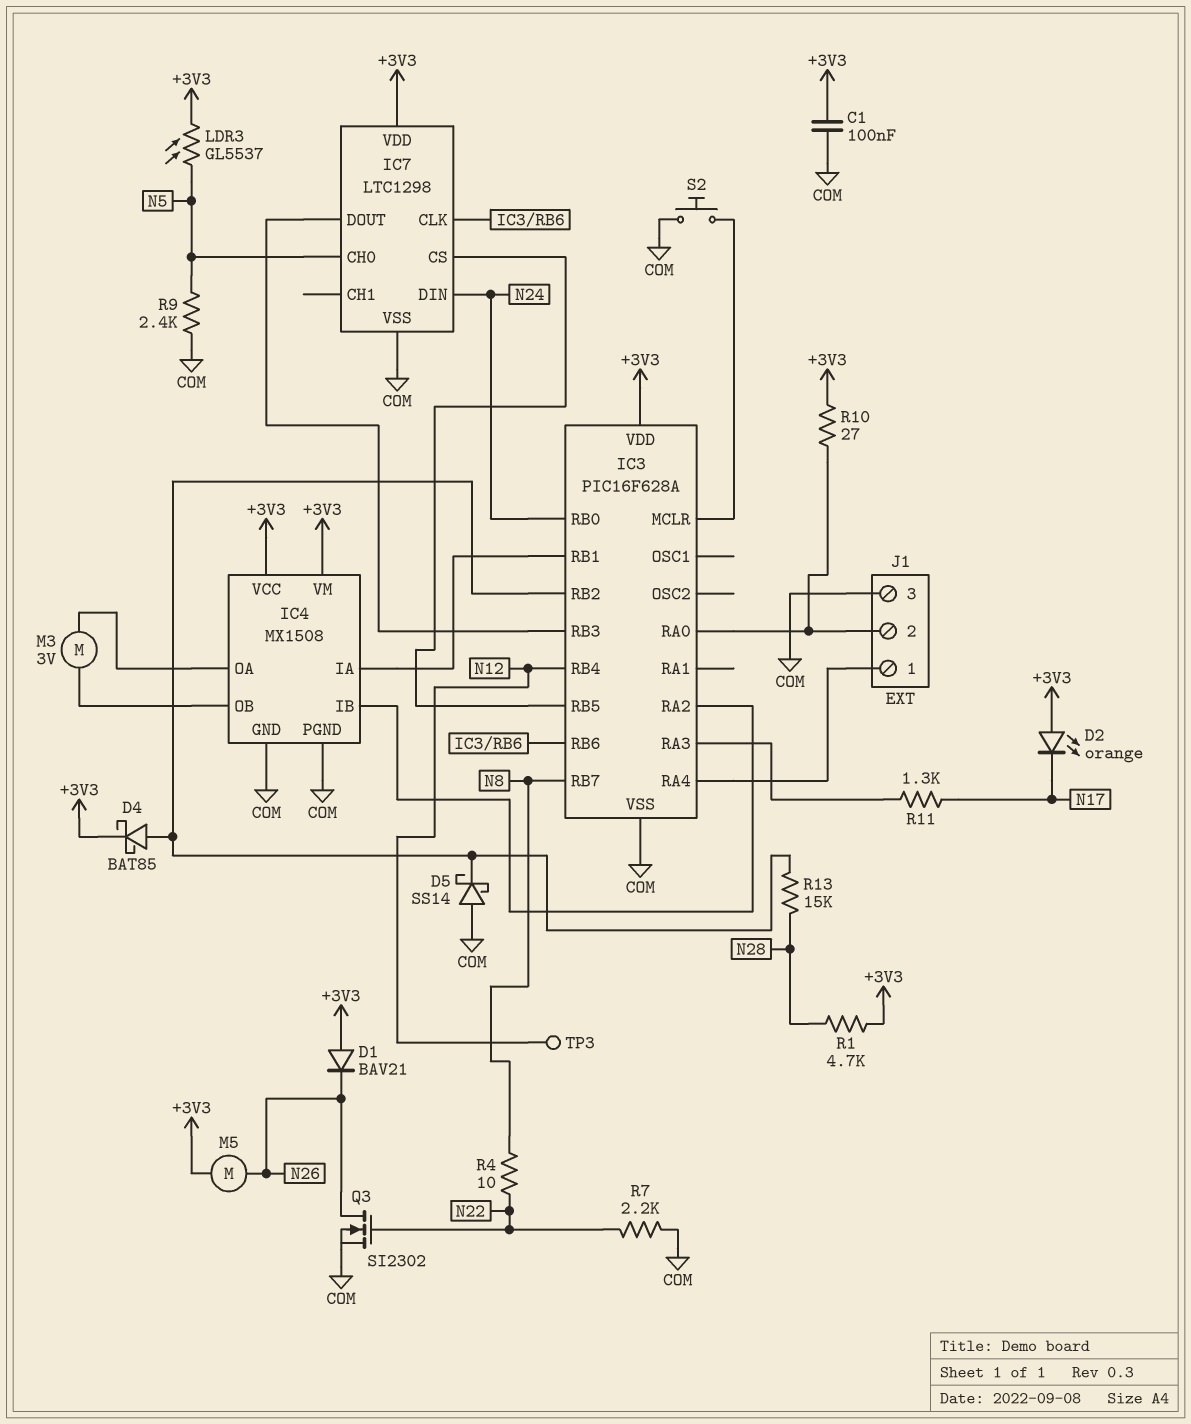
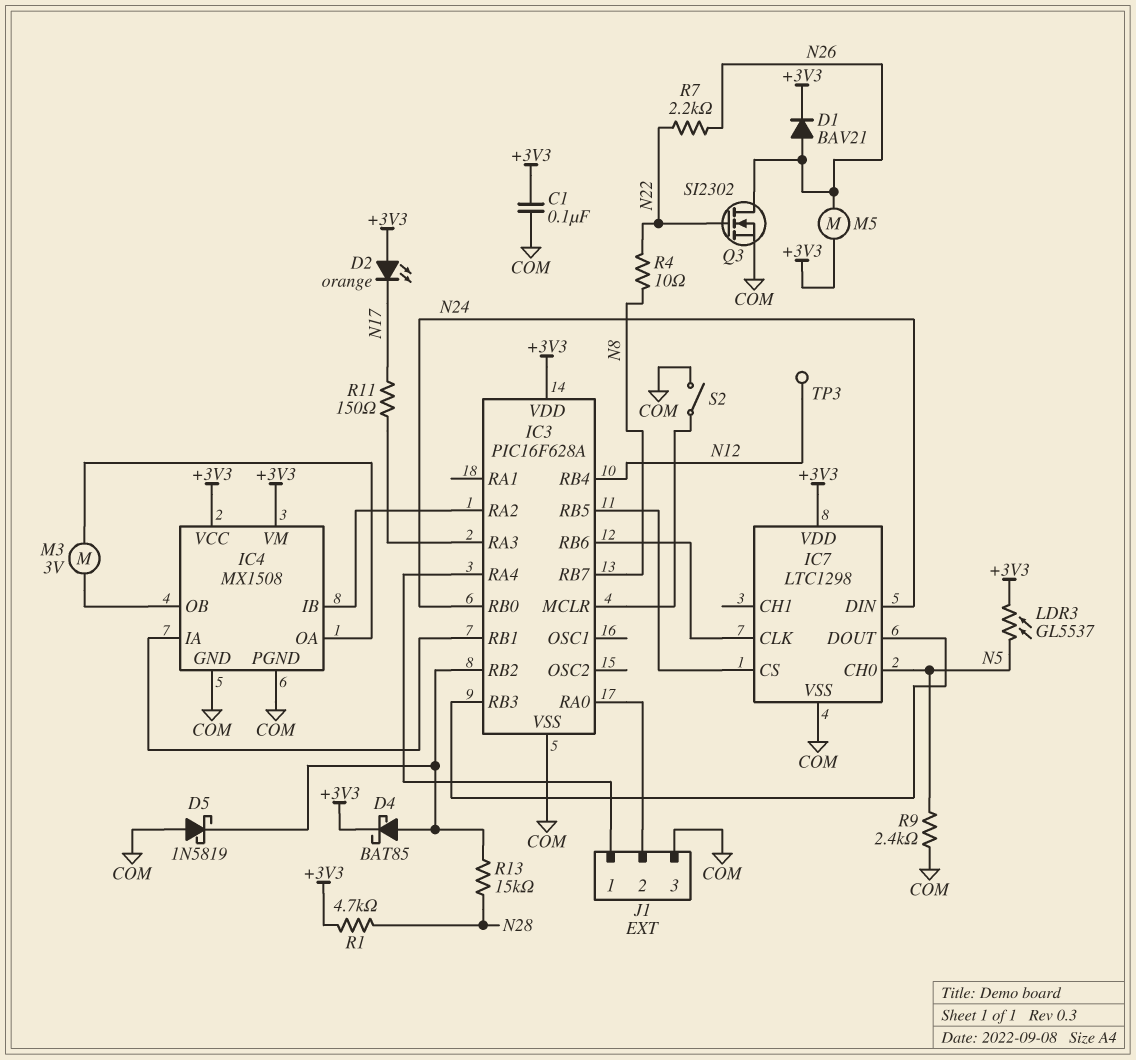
D1: diode BAV21 (A +3V3, K N26) -> diode BAV21 (A N26, K +3V3)
D5: schottky SS14 (A COM, K IC3/RB2) -> schottky 1N5819 (A COM, K IC3/RB2)
R7: 2.2k (COM, N22) -> 2.2k (N22, N26)
R10: 27 (+3V3, IC3/RA0) -> none
R11: 1.3k (IC3/RA3, N17) -> 150 (IC3/RA3, N17)
S2: button (COM, IC3/MCLR) -> switch (COM, IC3/MCLR)

